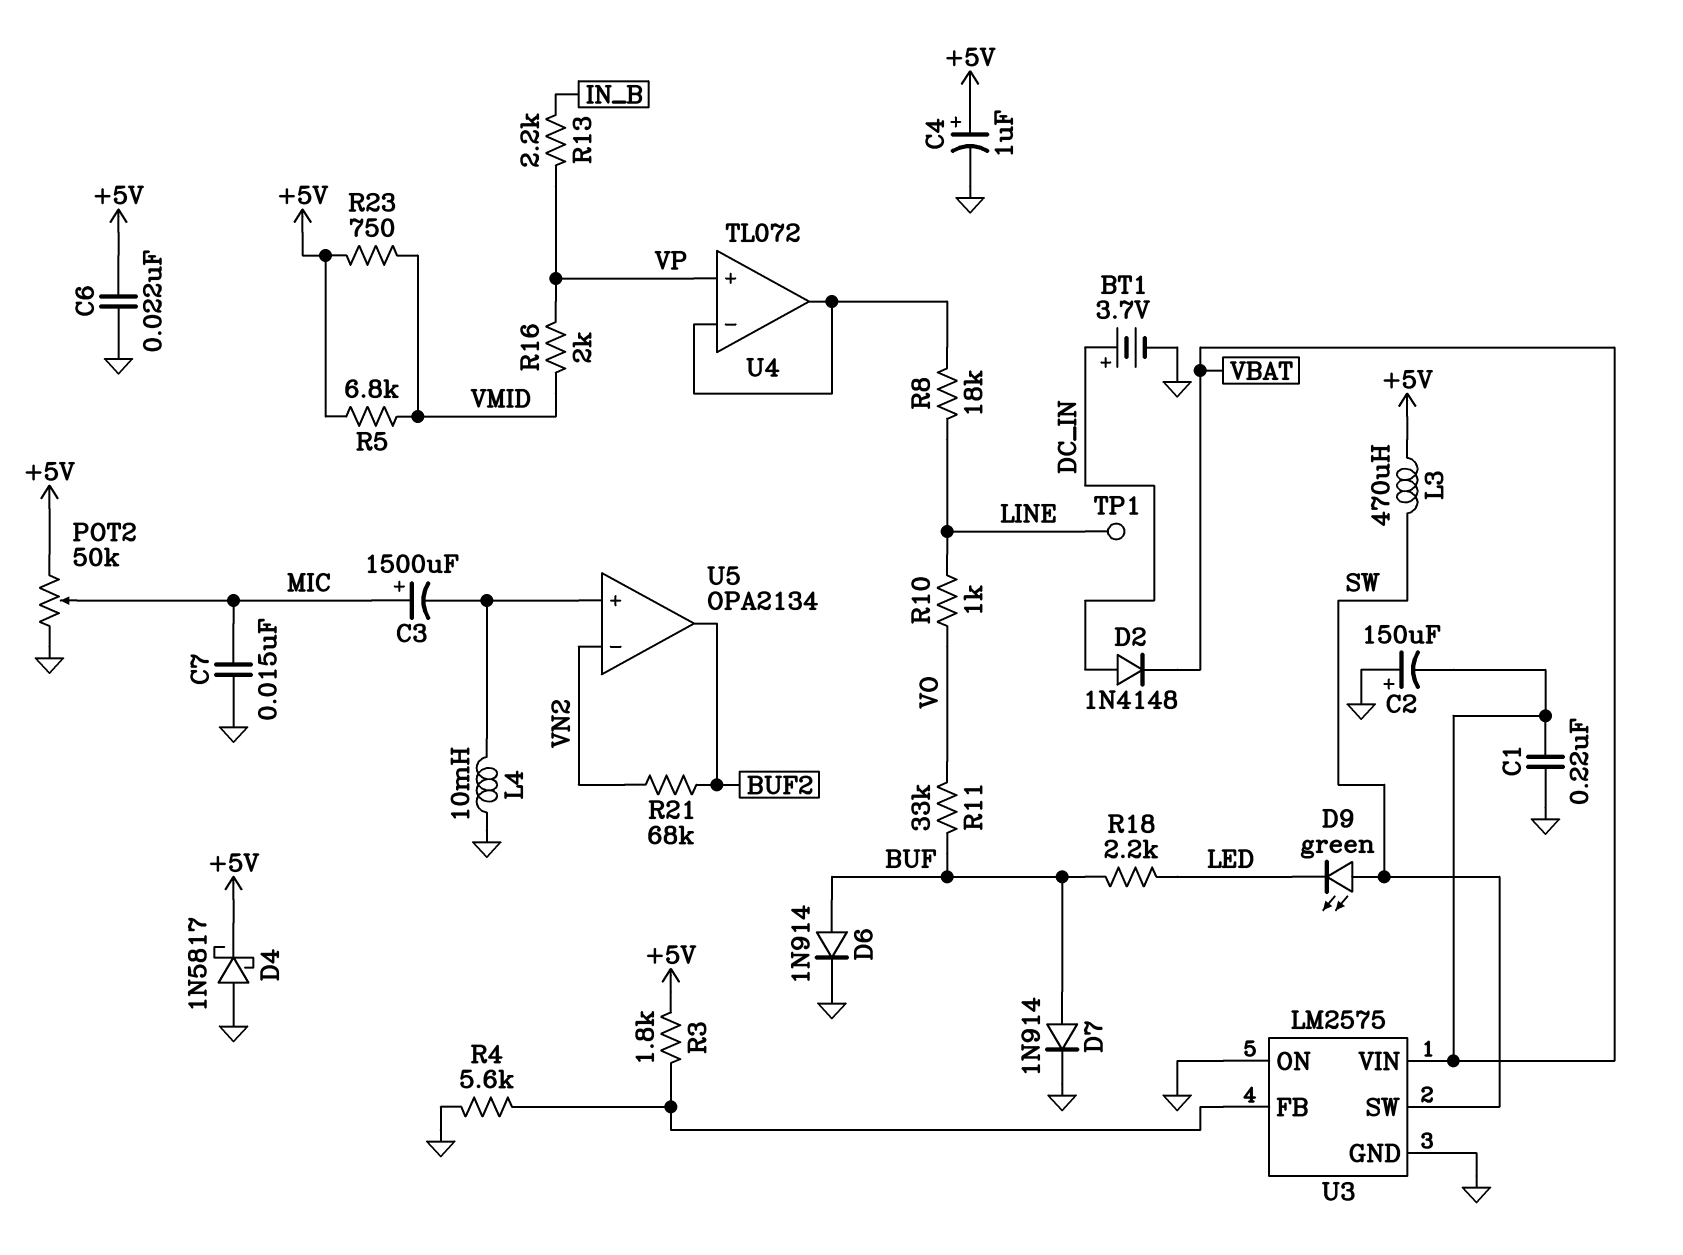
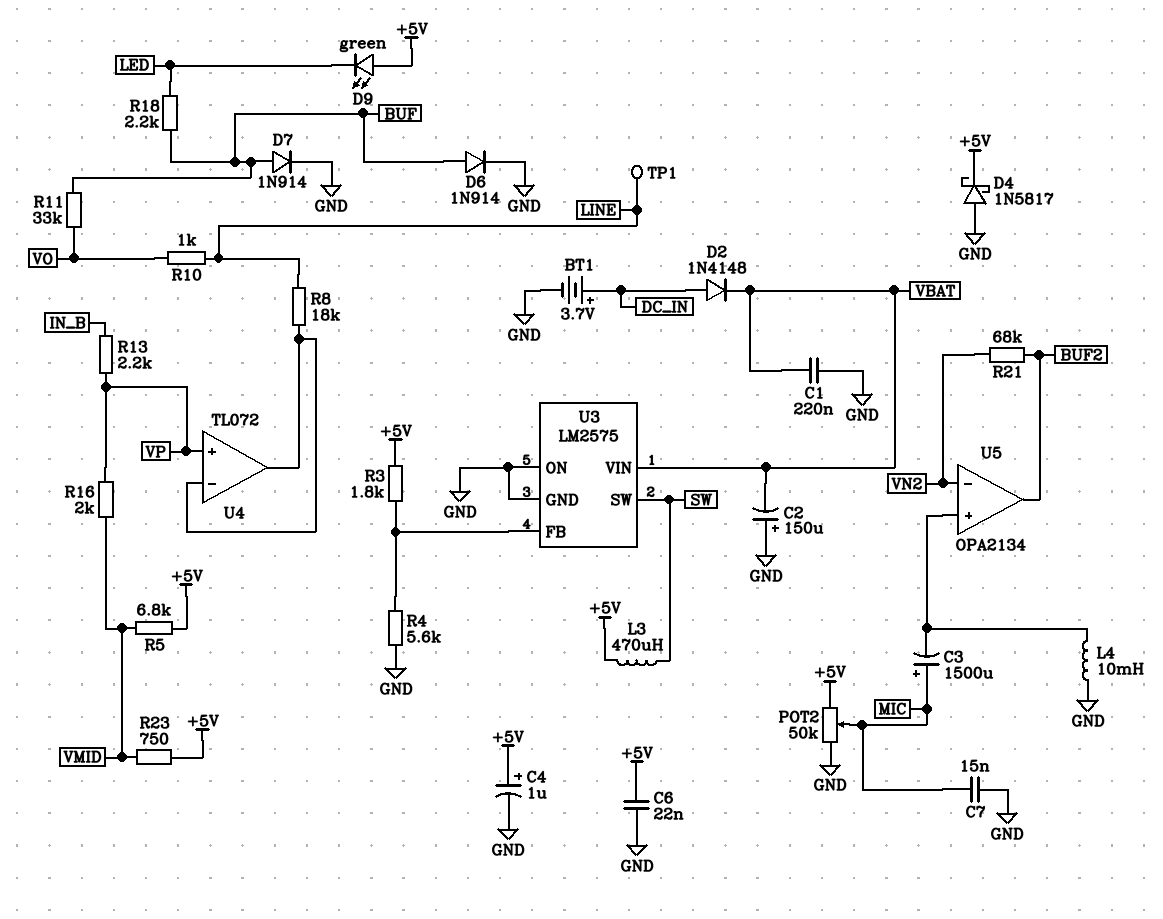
D9: LED green (A SW, K LED) -> LED green (A +5V, K LED)

